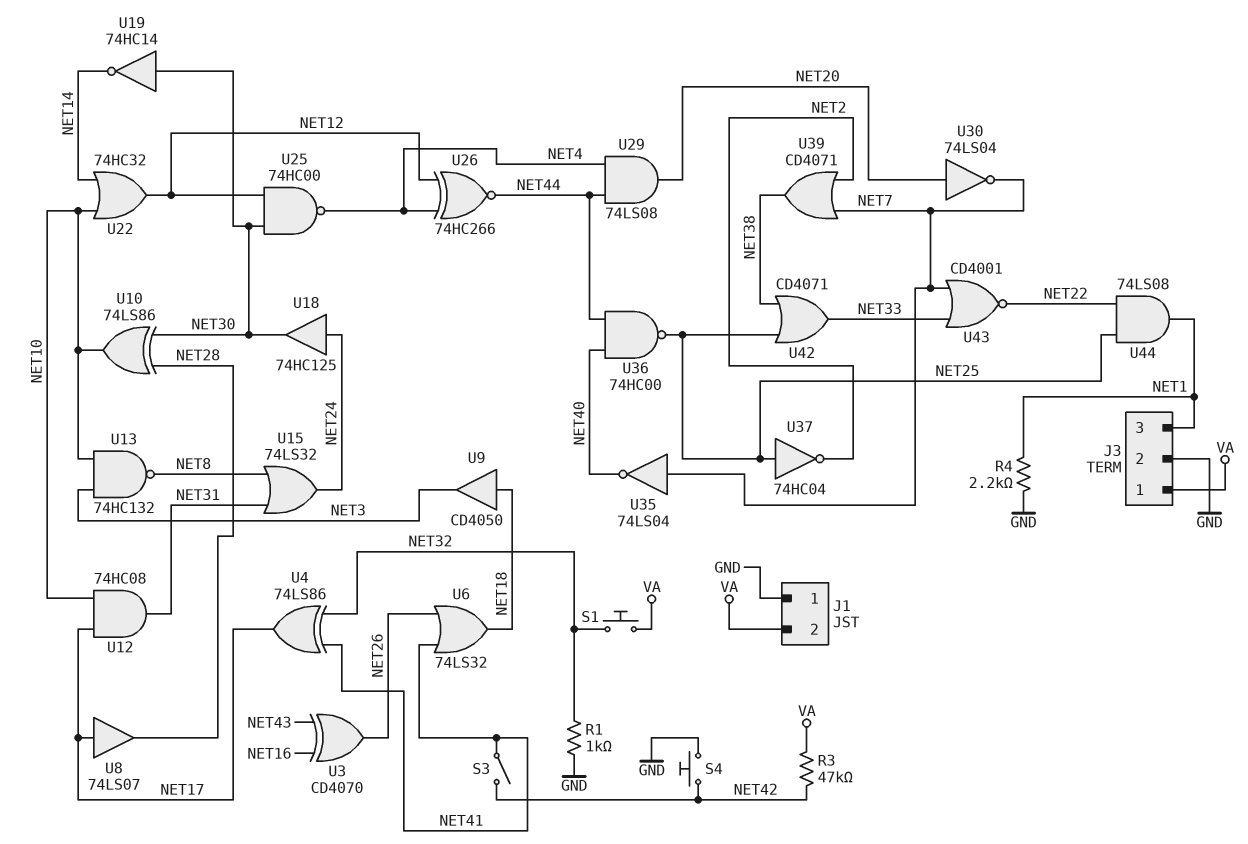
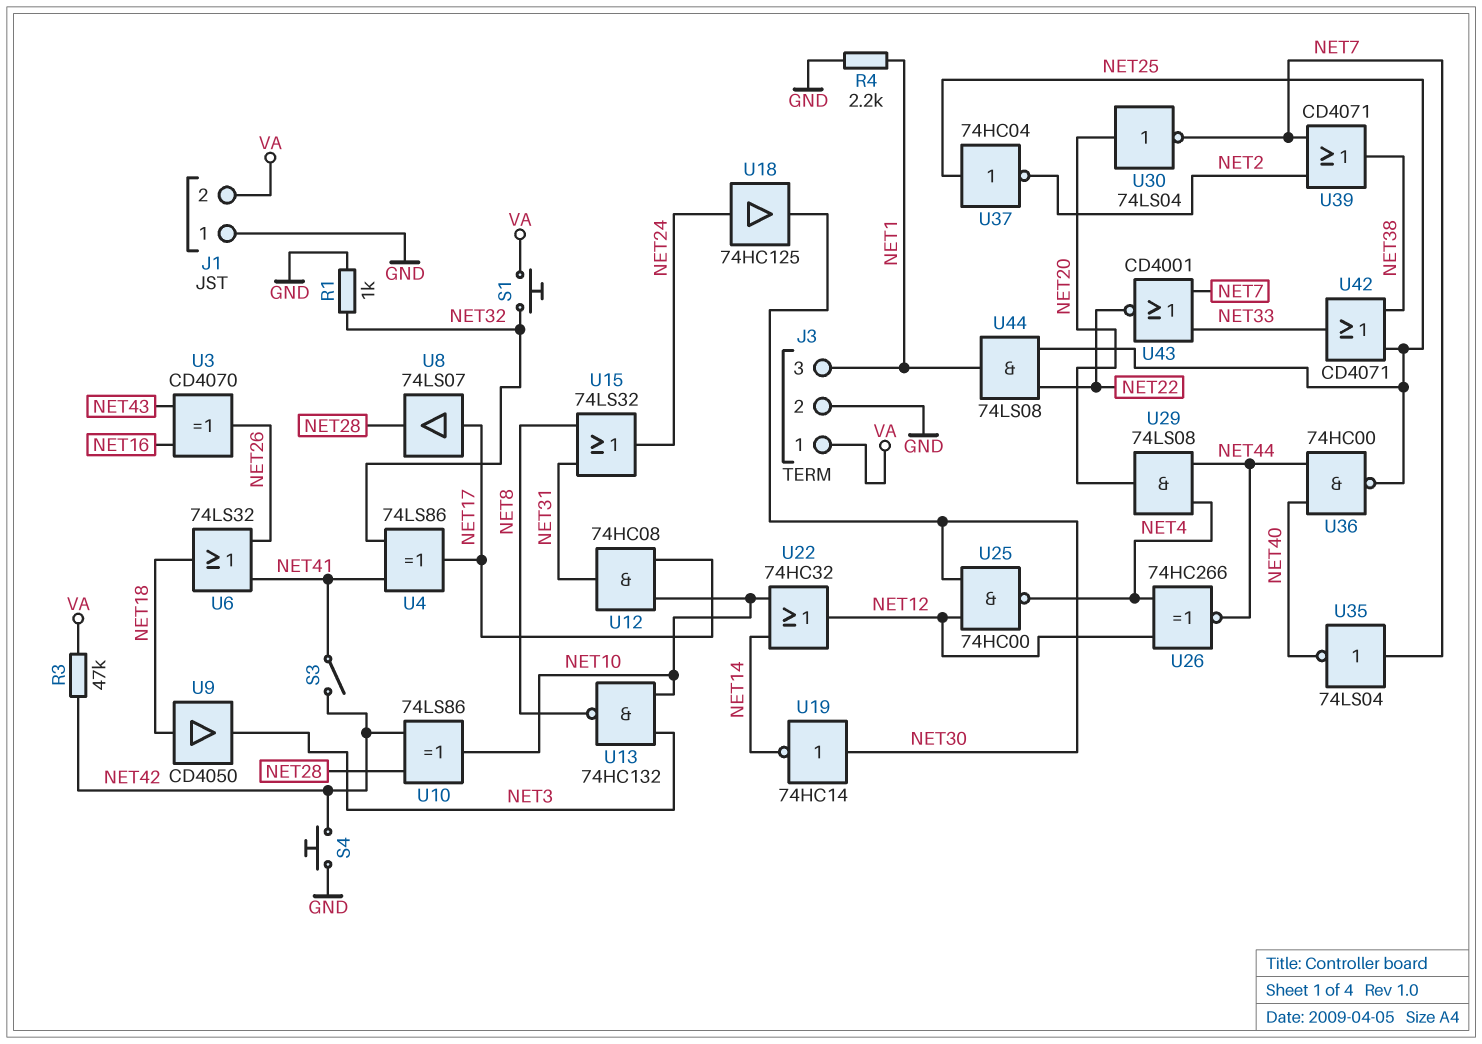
U10: XOR 74LS86 (in NET28, in NET30, out NET10) -> XOR 74LS86 (in NET28, in NET42, out NET10)

